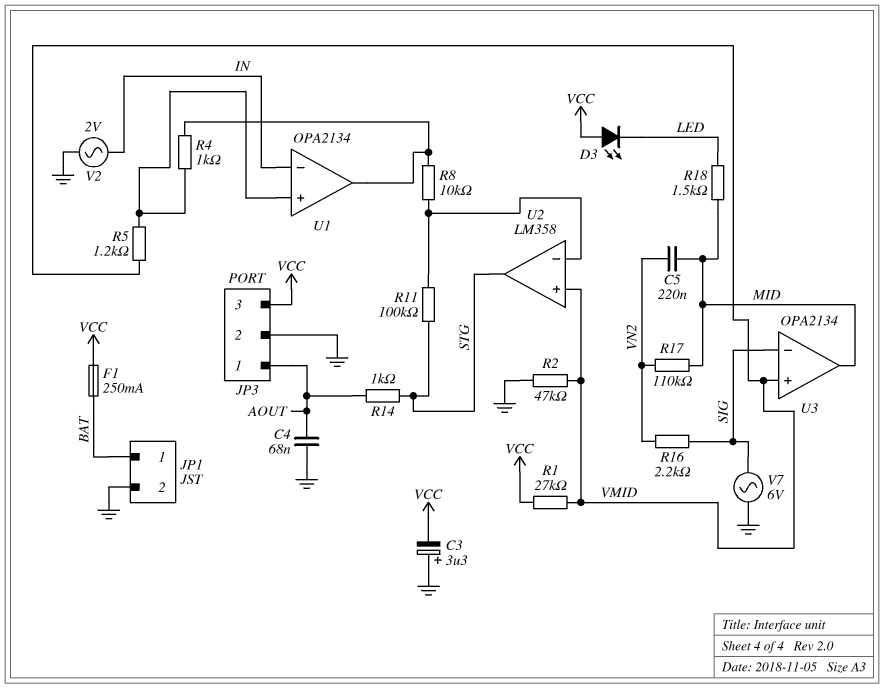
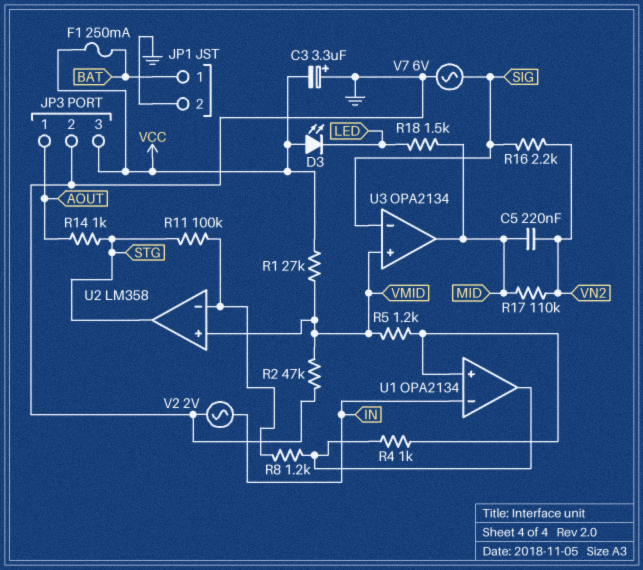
C4: 68nF (AOUT, GND) -> none
R8: 10k (U1/out, U2/in-) -> 1.2k (U1/out, U2/in-)

